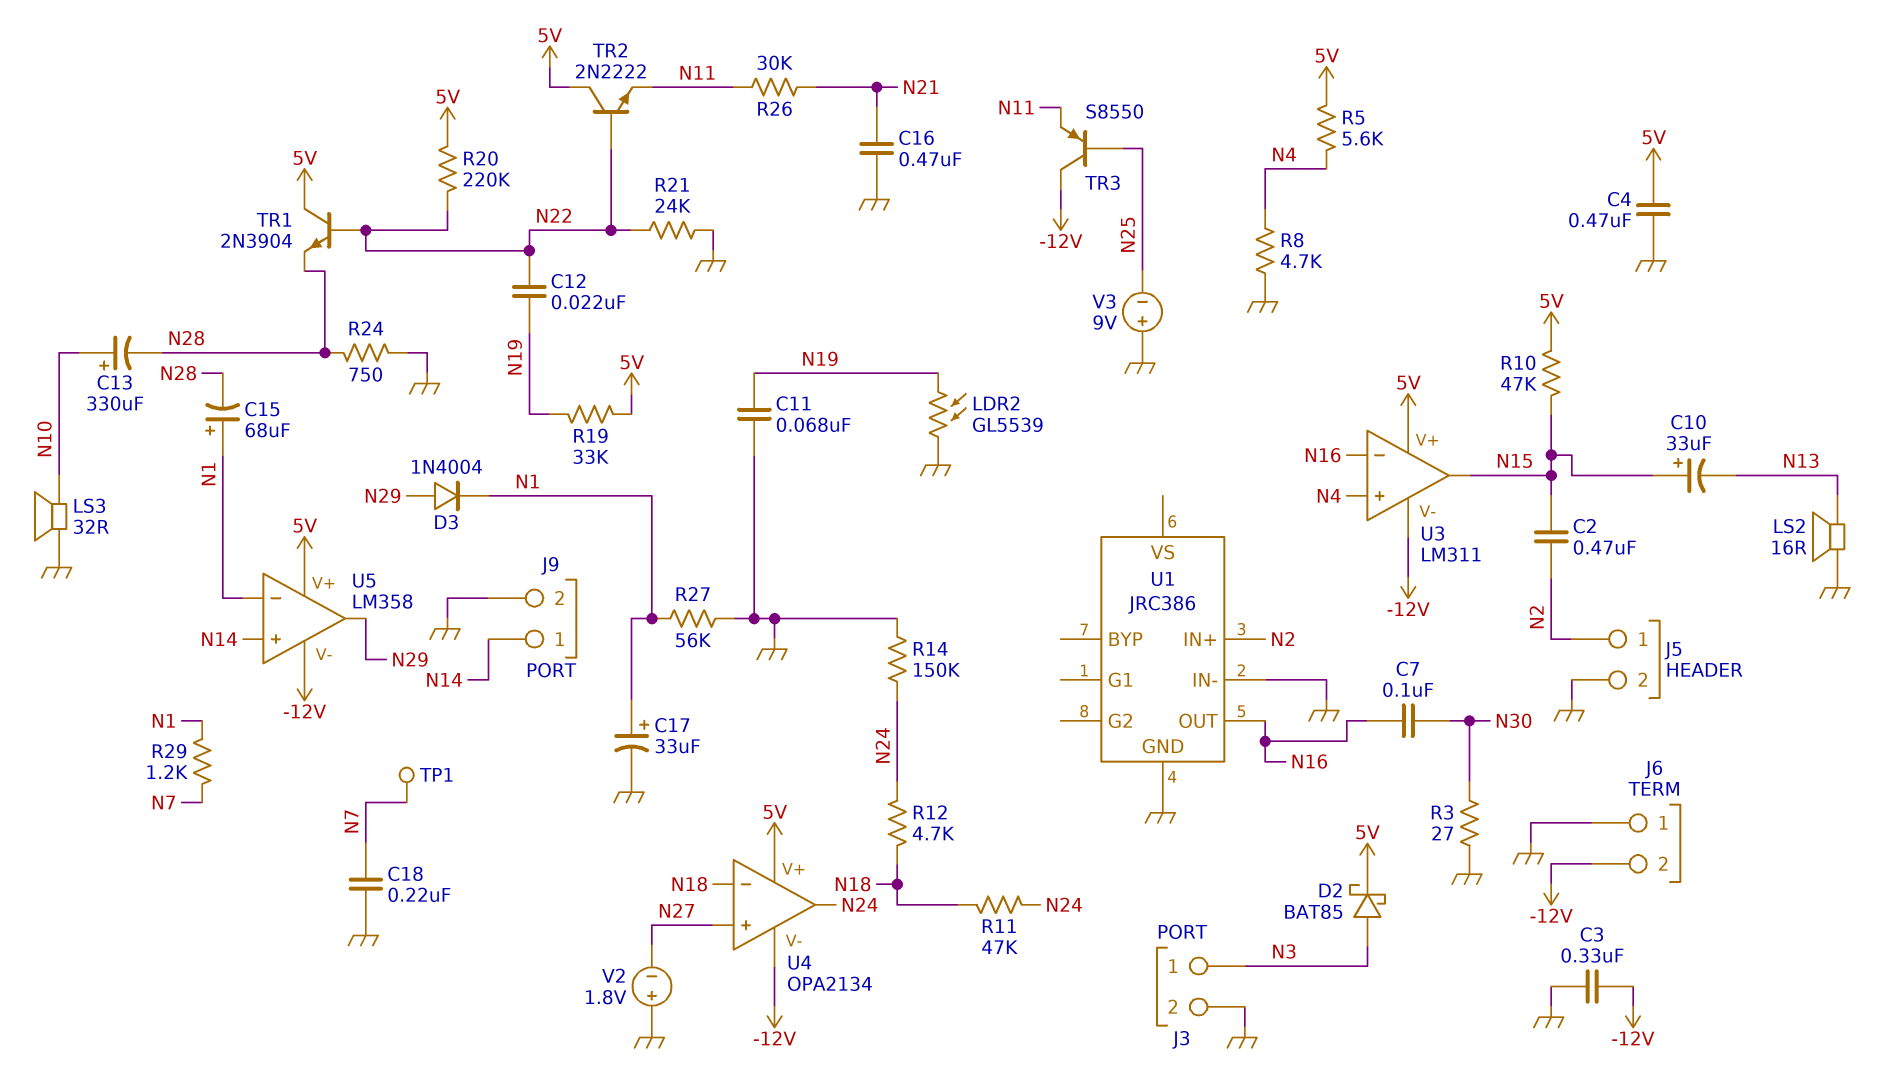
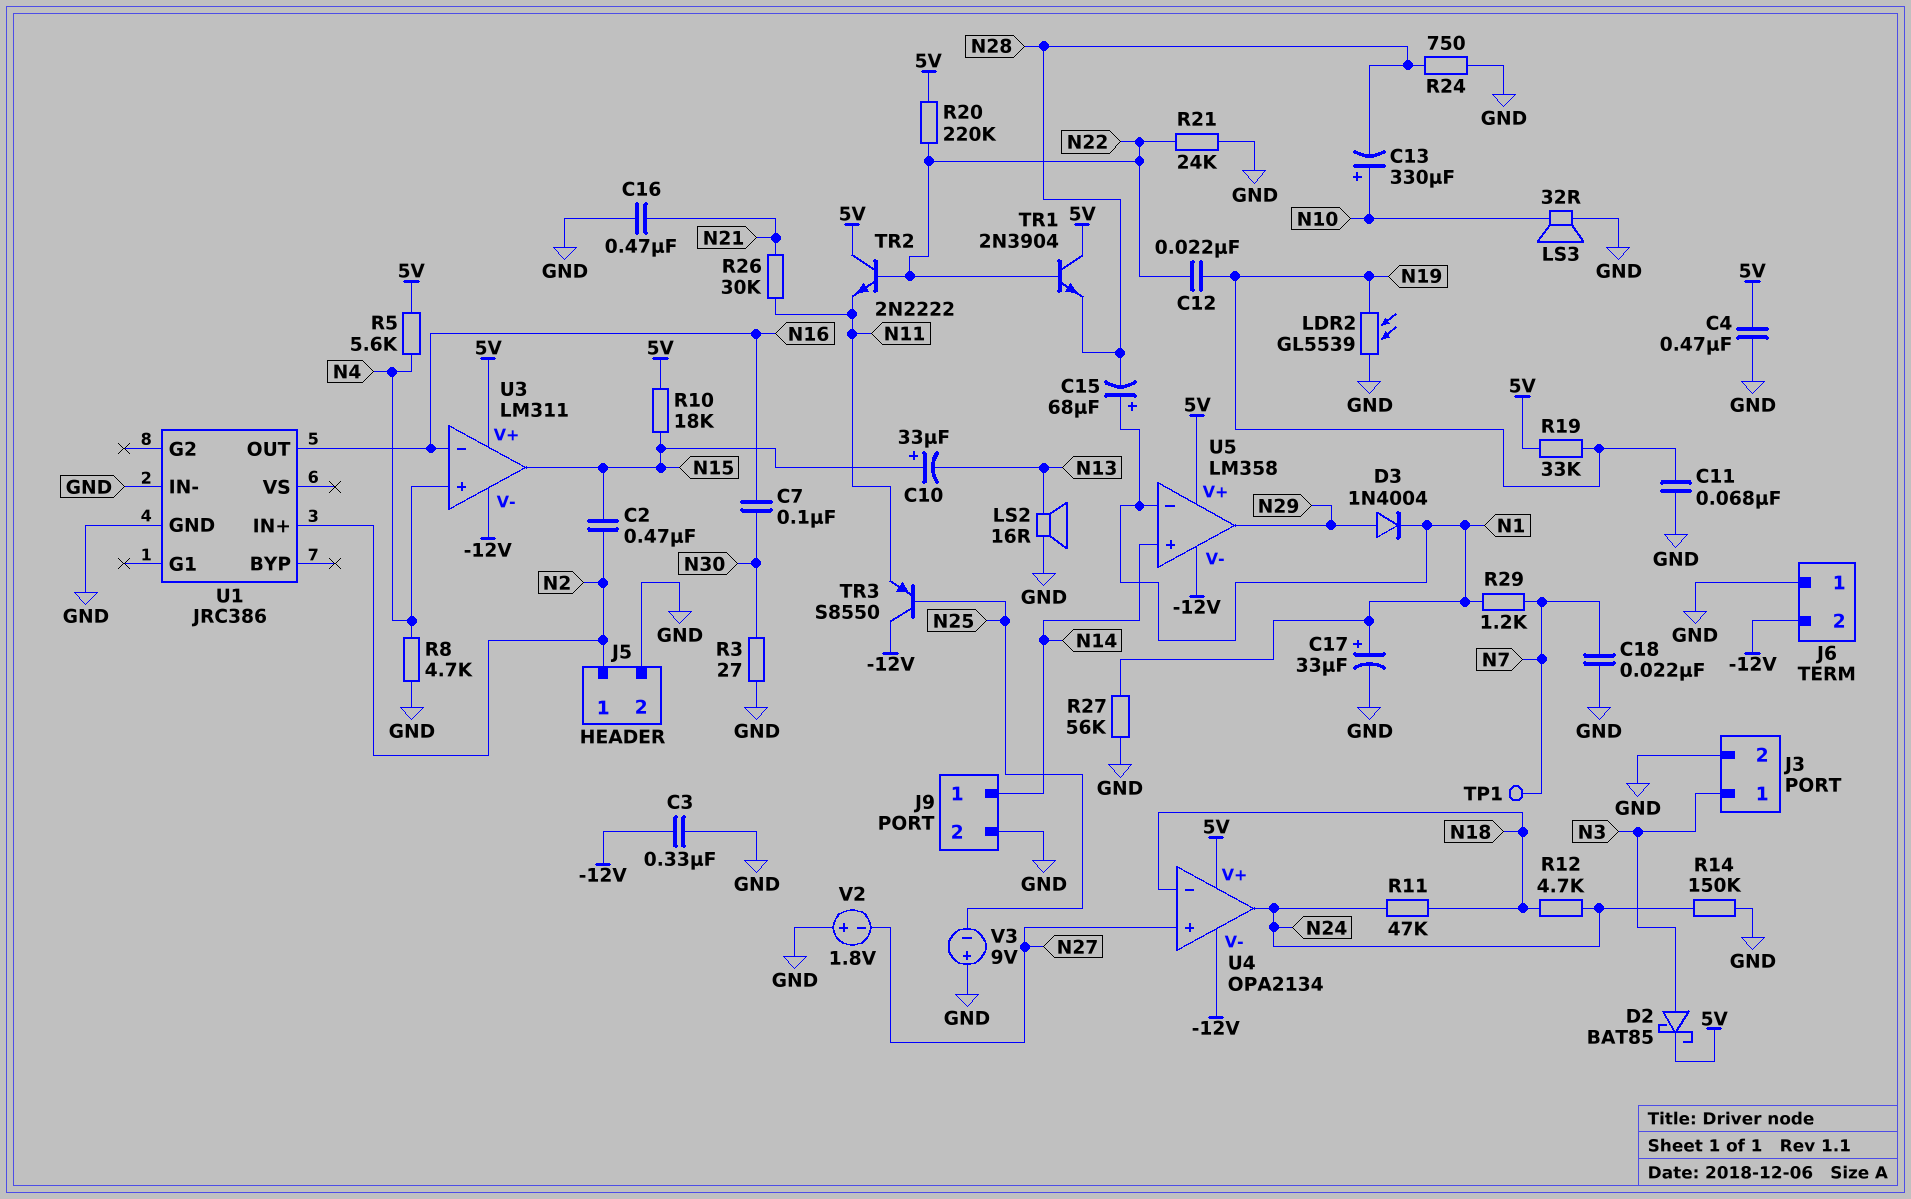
C18: 220nF (GND, N7) -> 22nF (GND, N7)
R10: 47k (5V, N15) -> 18k (5V, N15)

